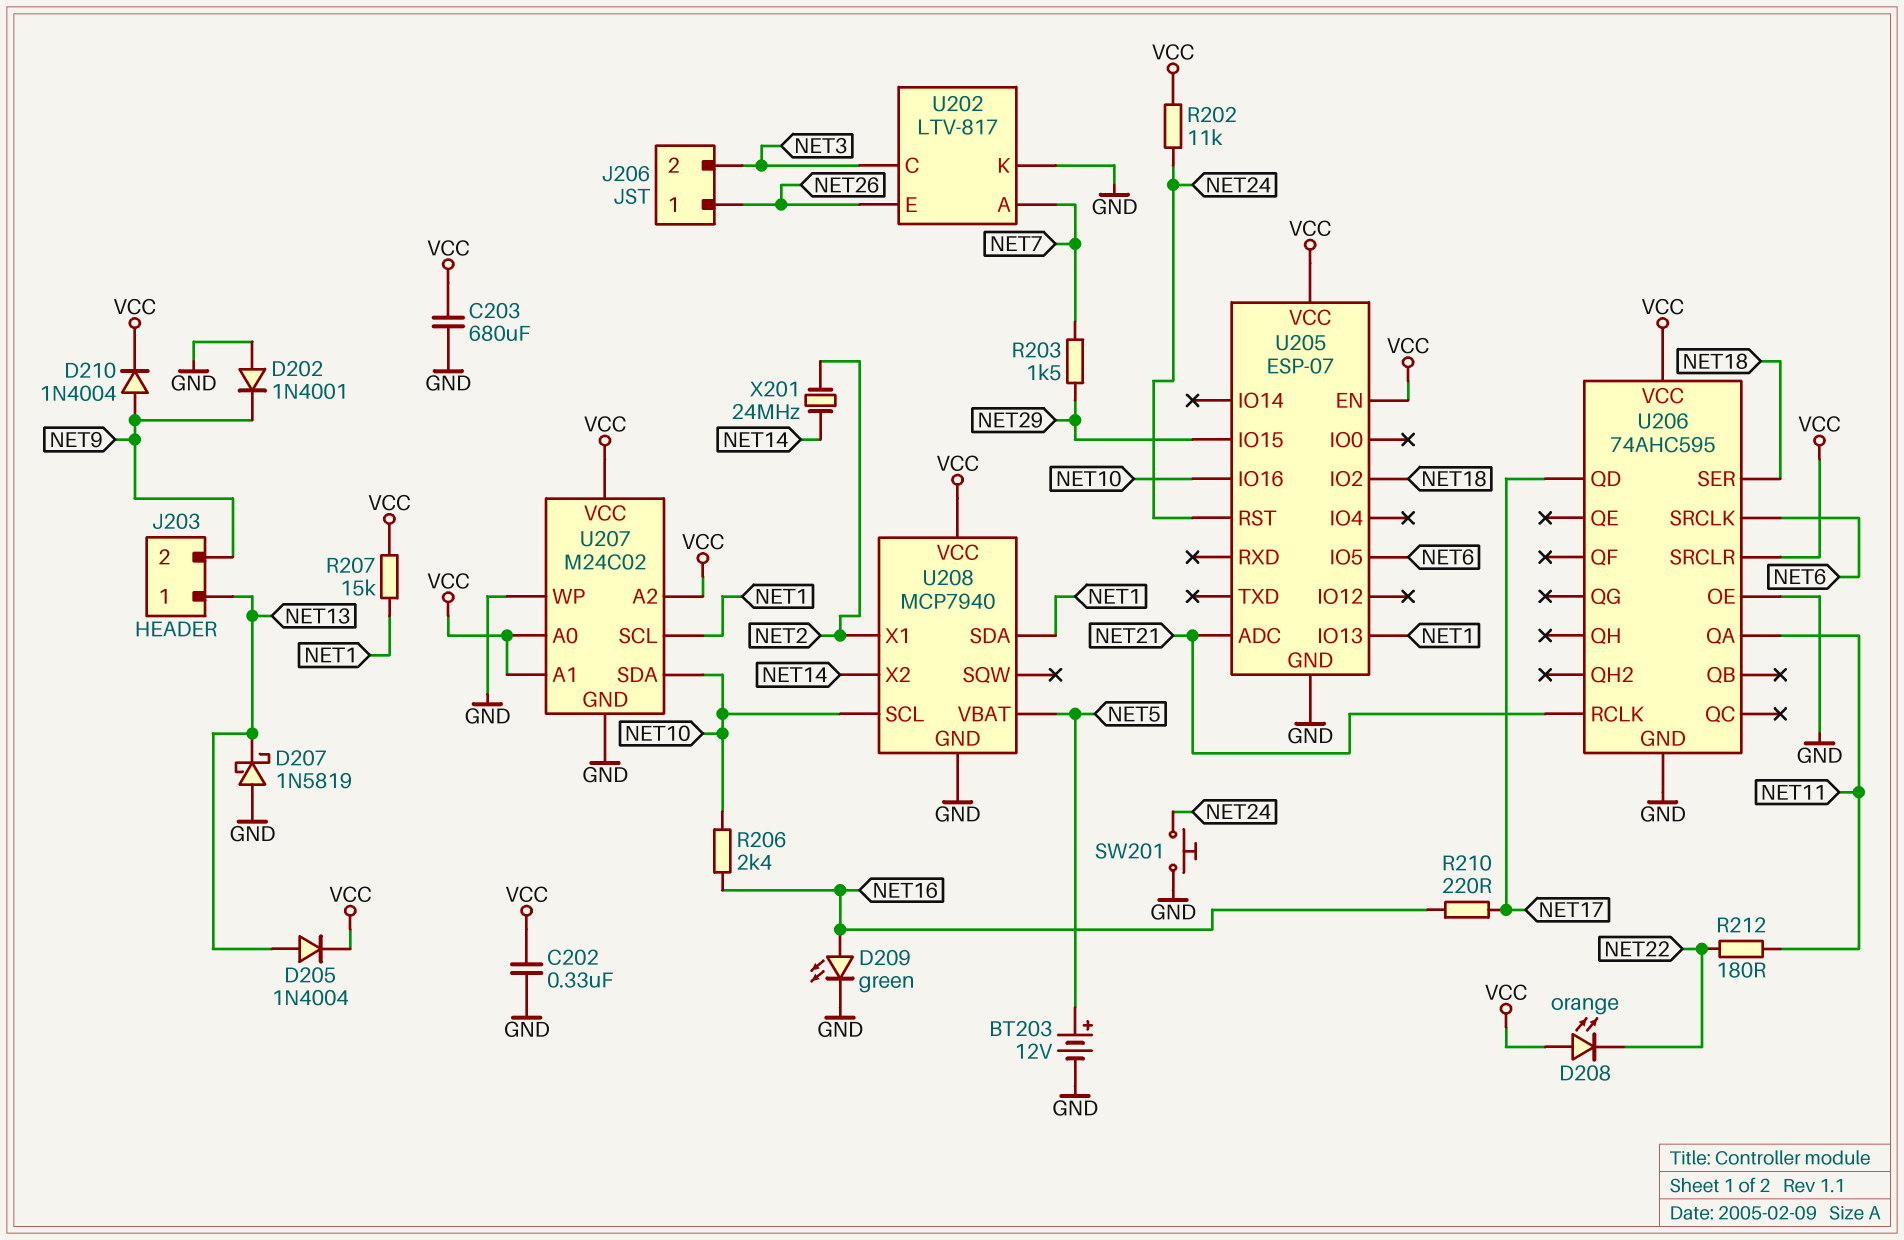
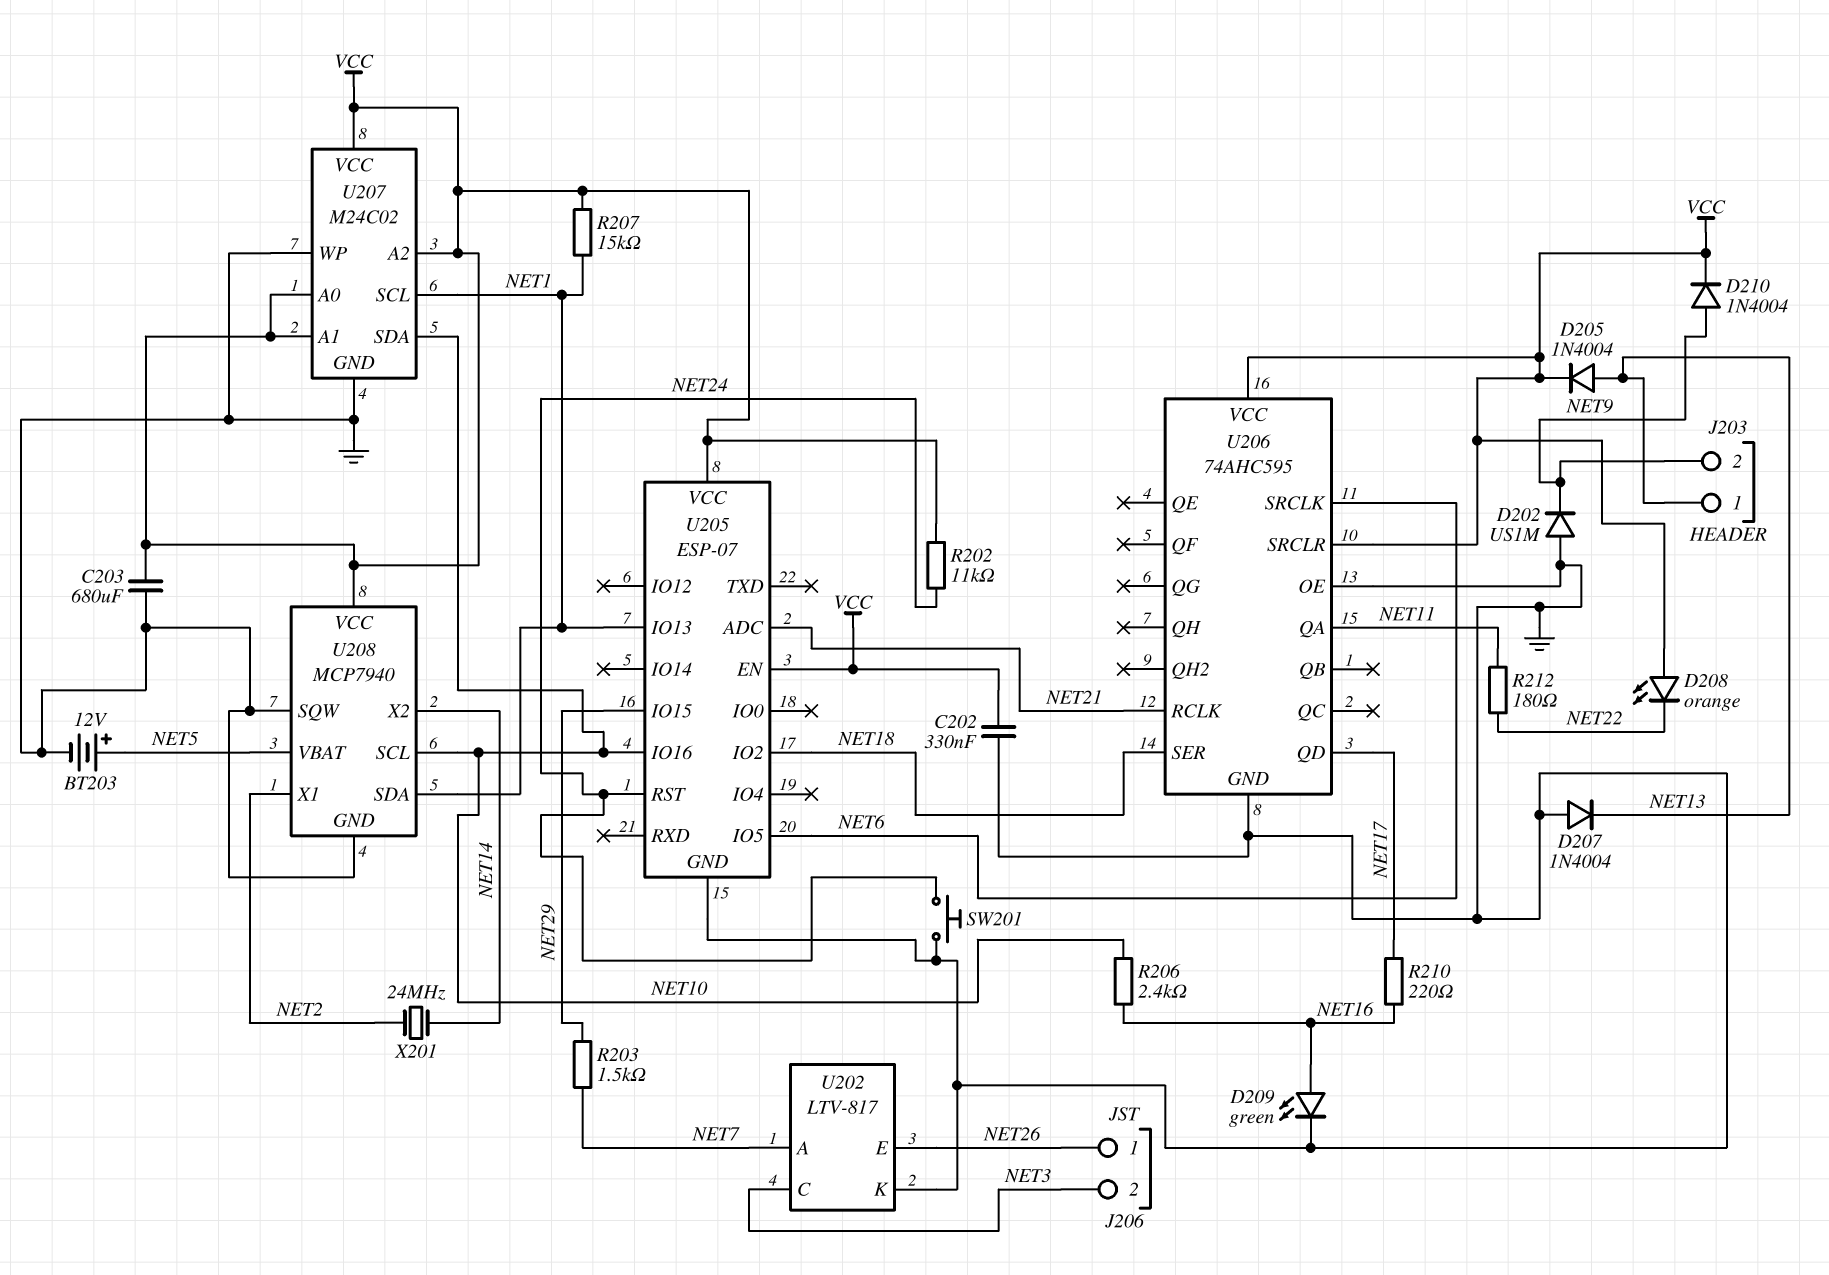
D202: diode 1N4001 (A GND, K NET9) -> diode US1M (A GND, K NET9)
D207: schottky 1N5819 (A GND, K NET13) -> diode 1N4004 (A GND, K NET13)
U208 pin SQW: none -> GND

